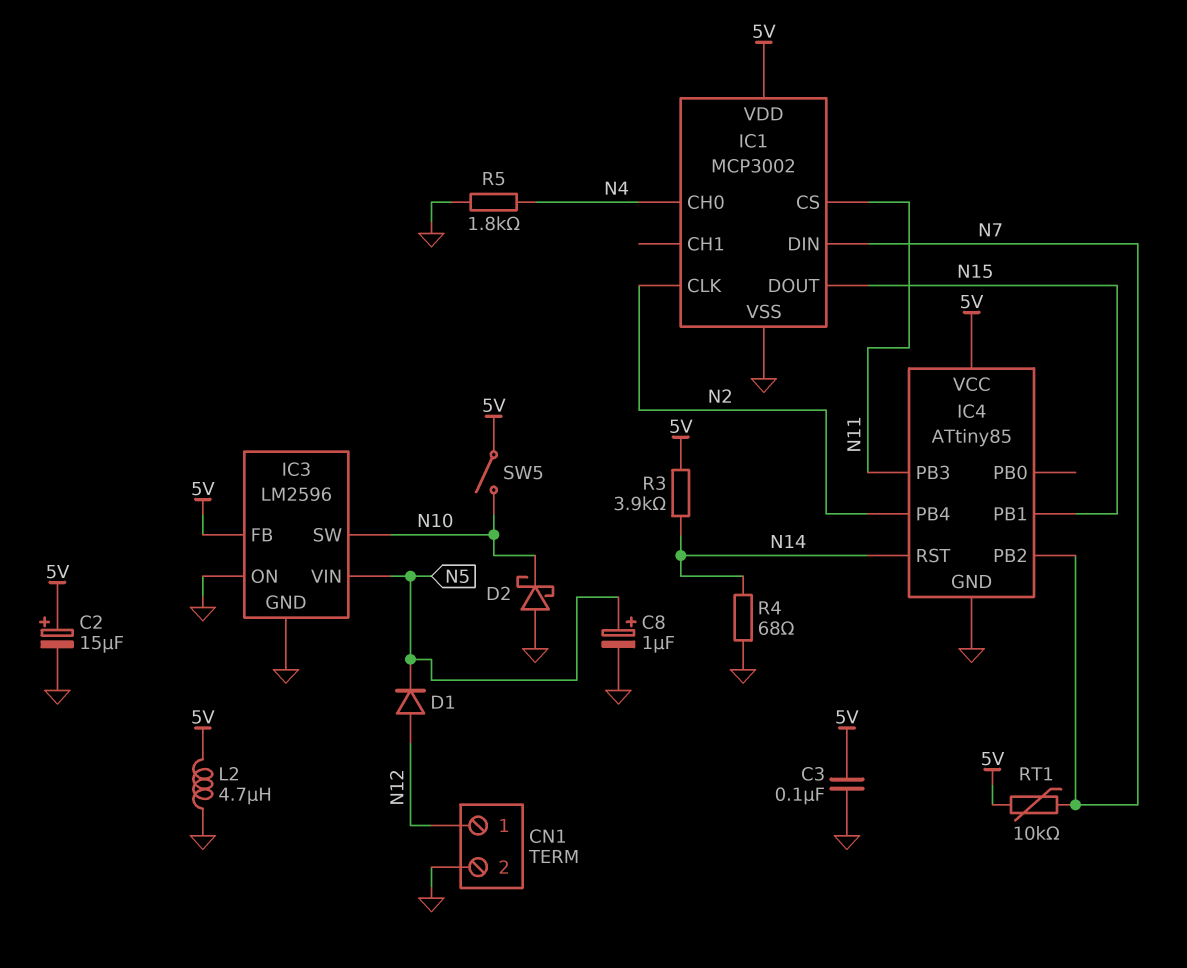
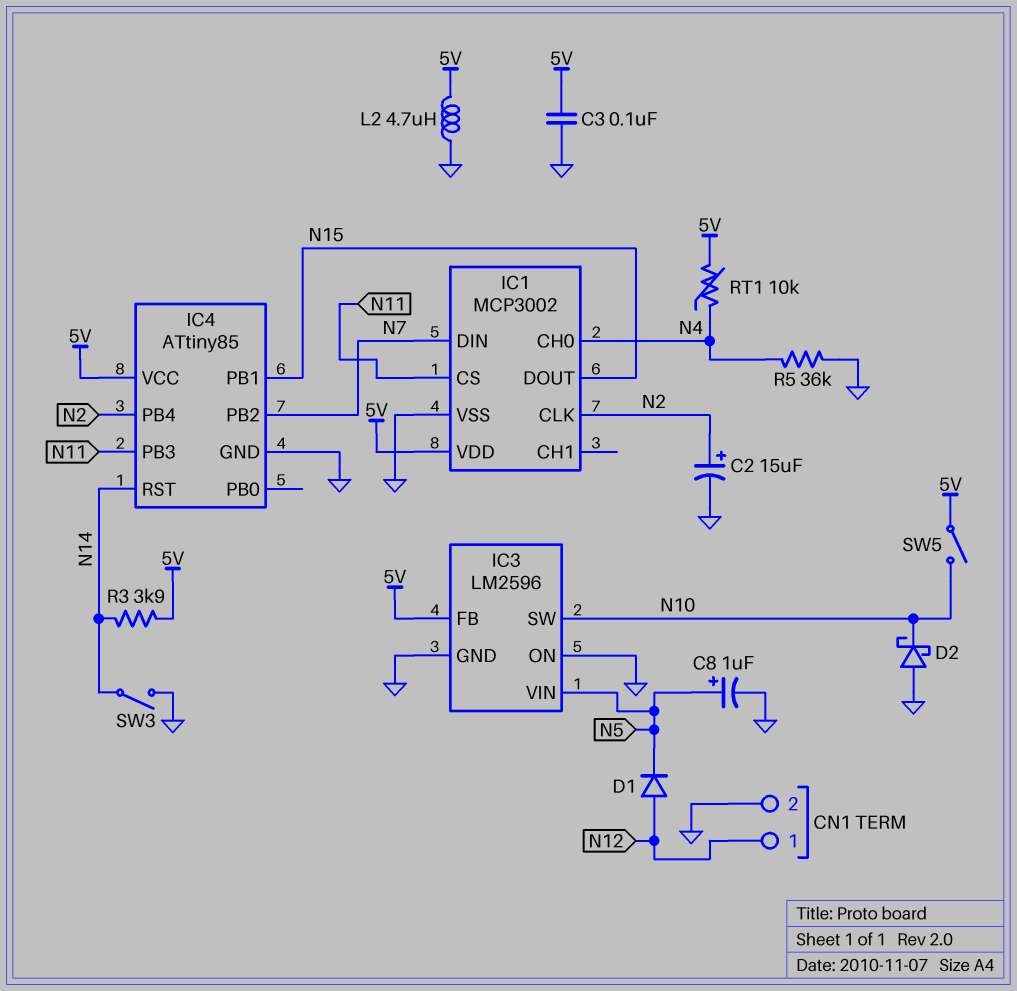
C2: 15uF (plus 5V, minus GND) -> 15uF (plus N2, minus GND)
R4: 68 (GND, N14) -> none
R5: 1.8k (GND, N4) -> 36k (GND, N4)
RT1: 10k (5V, N7) -> 10k (5V, N4)
SW3: none -> switch (GND, N14)

